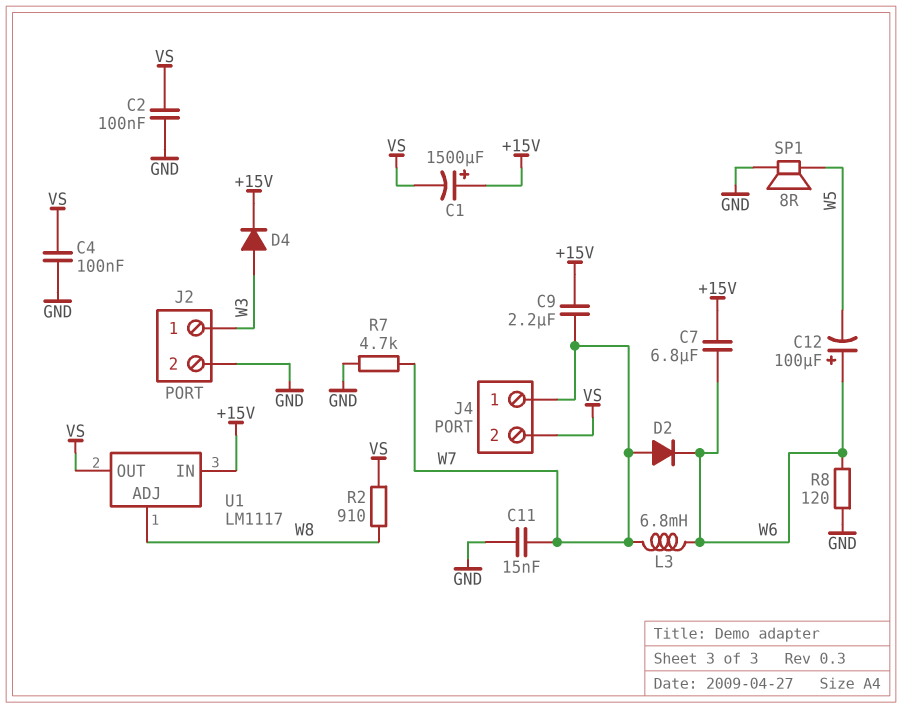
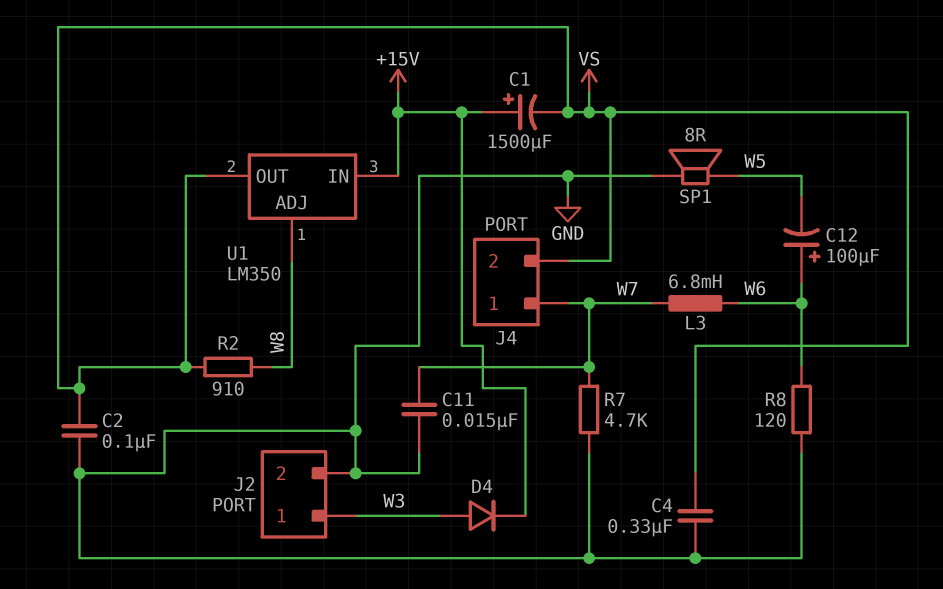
C4: 100nF (GND, VS) -> 330nF (GND, VS)
C7: 6.8uF (+15V, W6) -> none
C9: 2.2uF (+15V, W7) -> none
D2: diode (A W7, K W6) -> none
U1: LM1117 -> LM350

